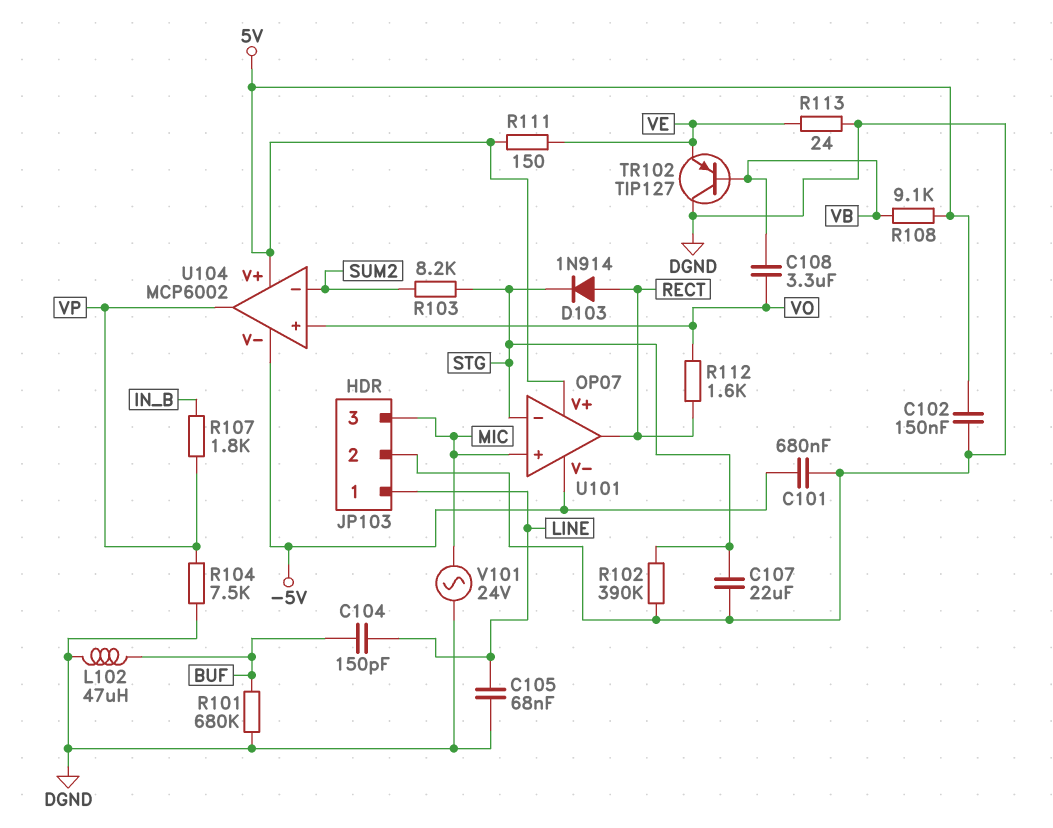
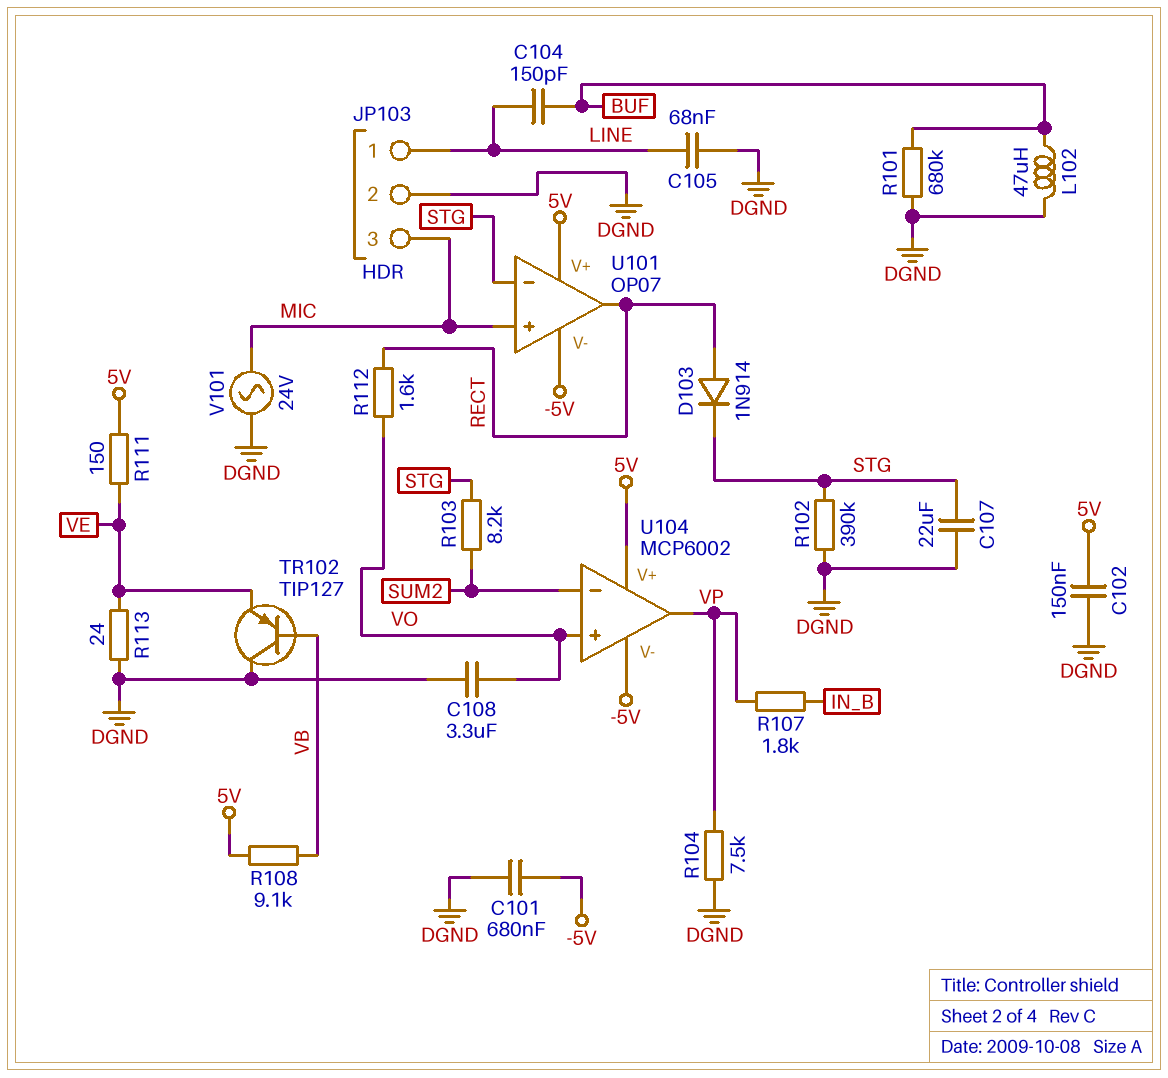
C108: 3.3uF (VB, VO) -> 3.3uF (DGND, VO)

